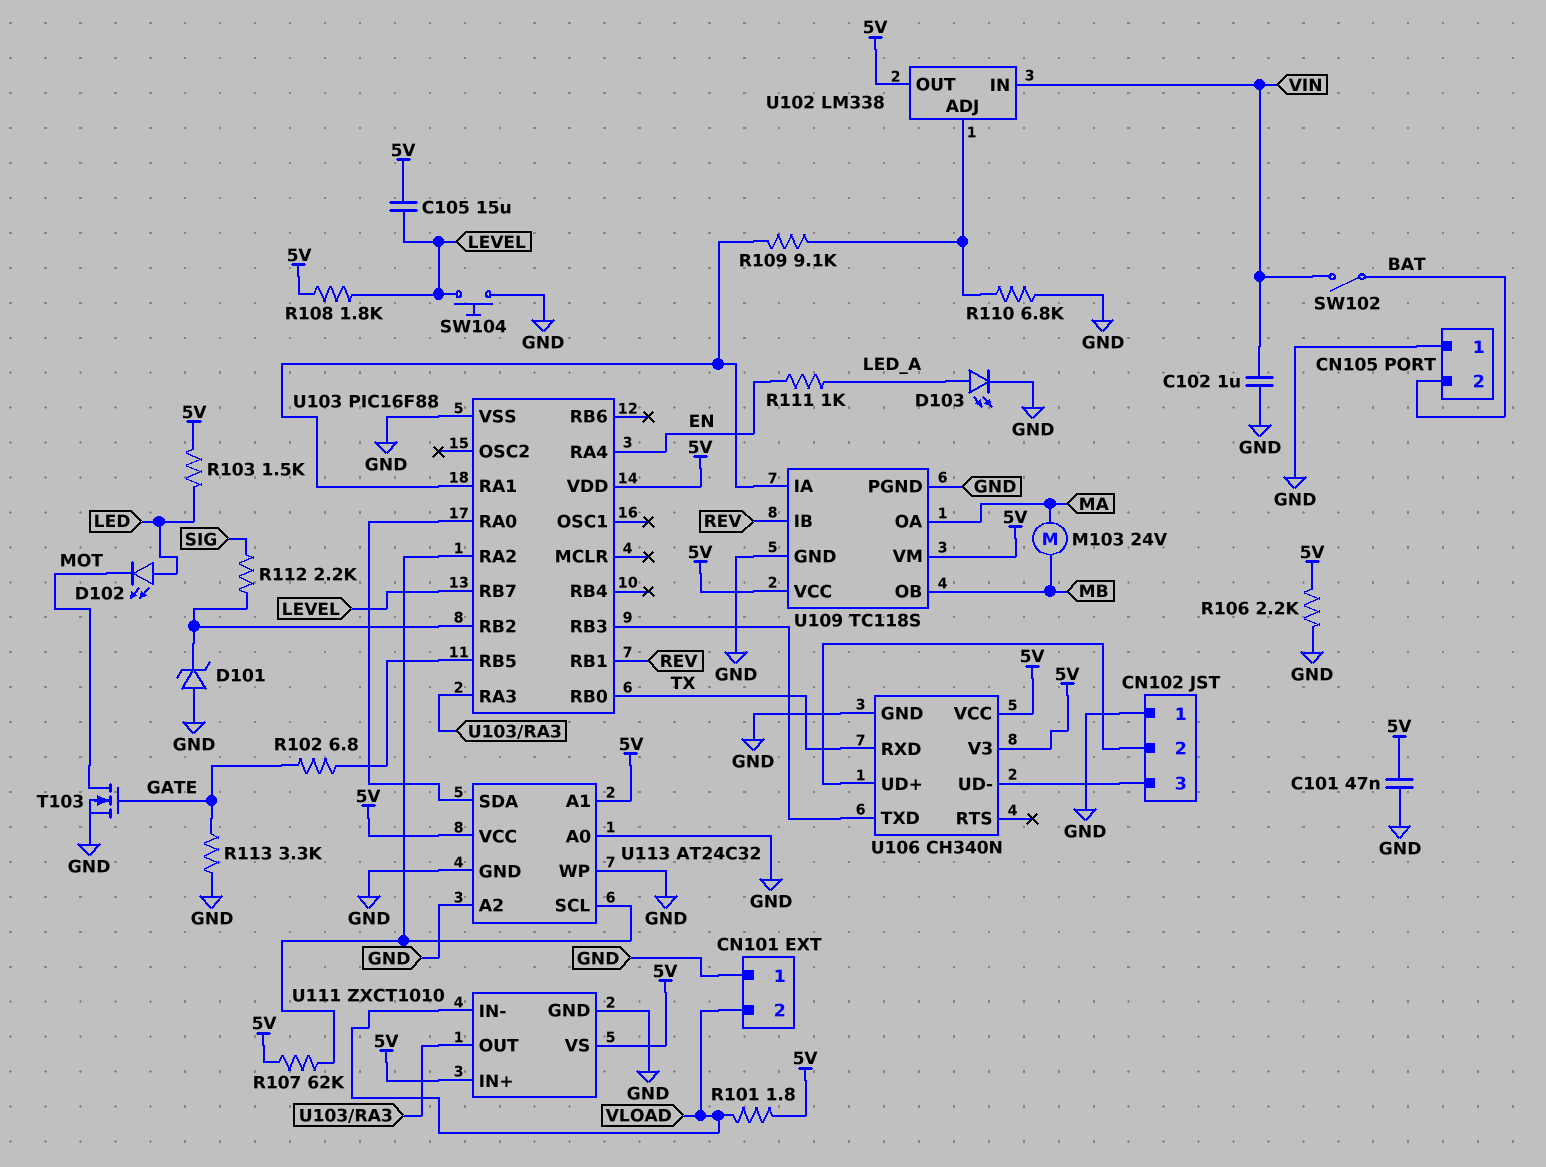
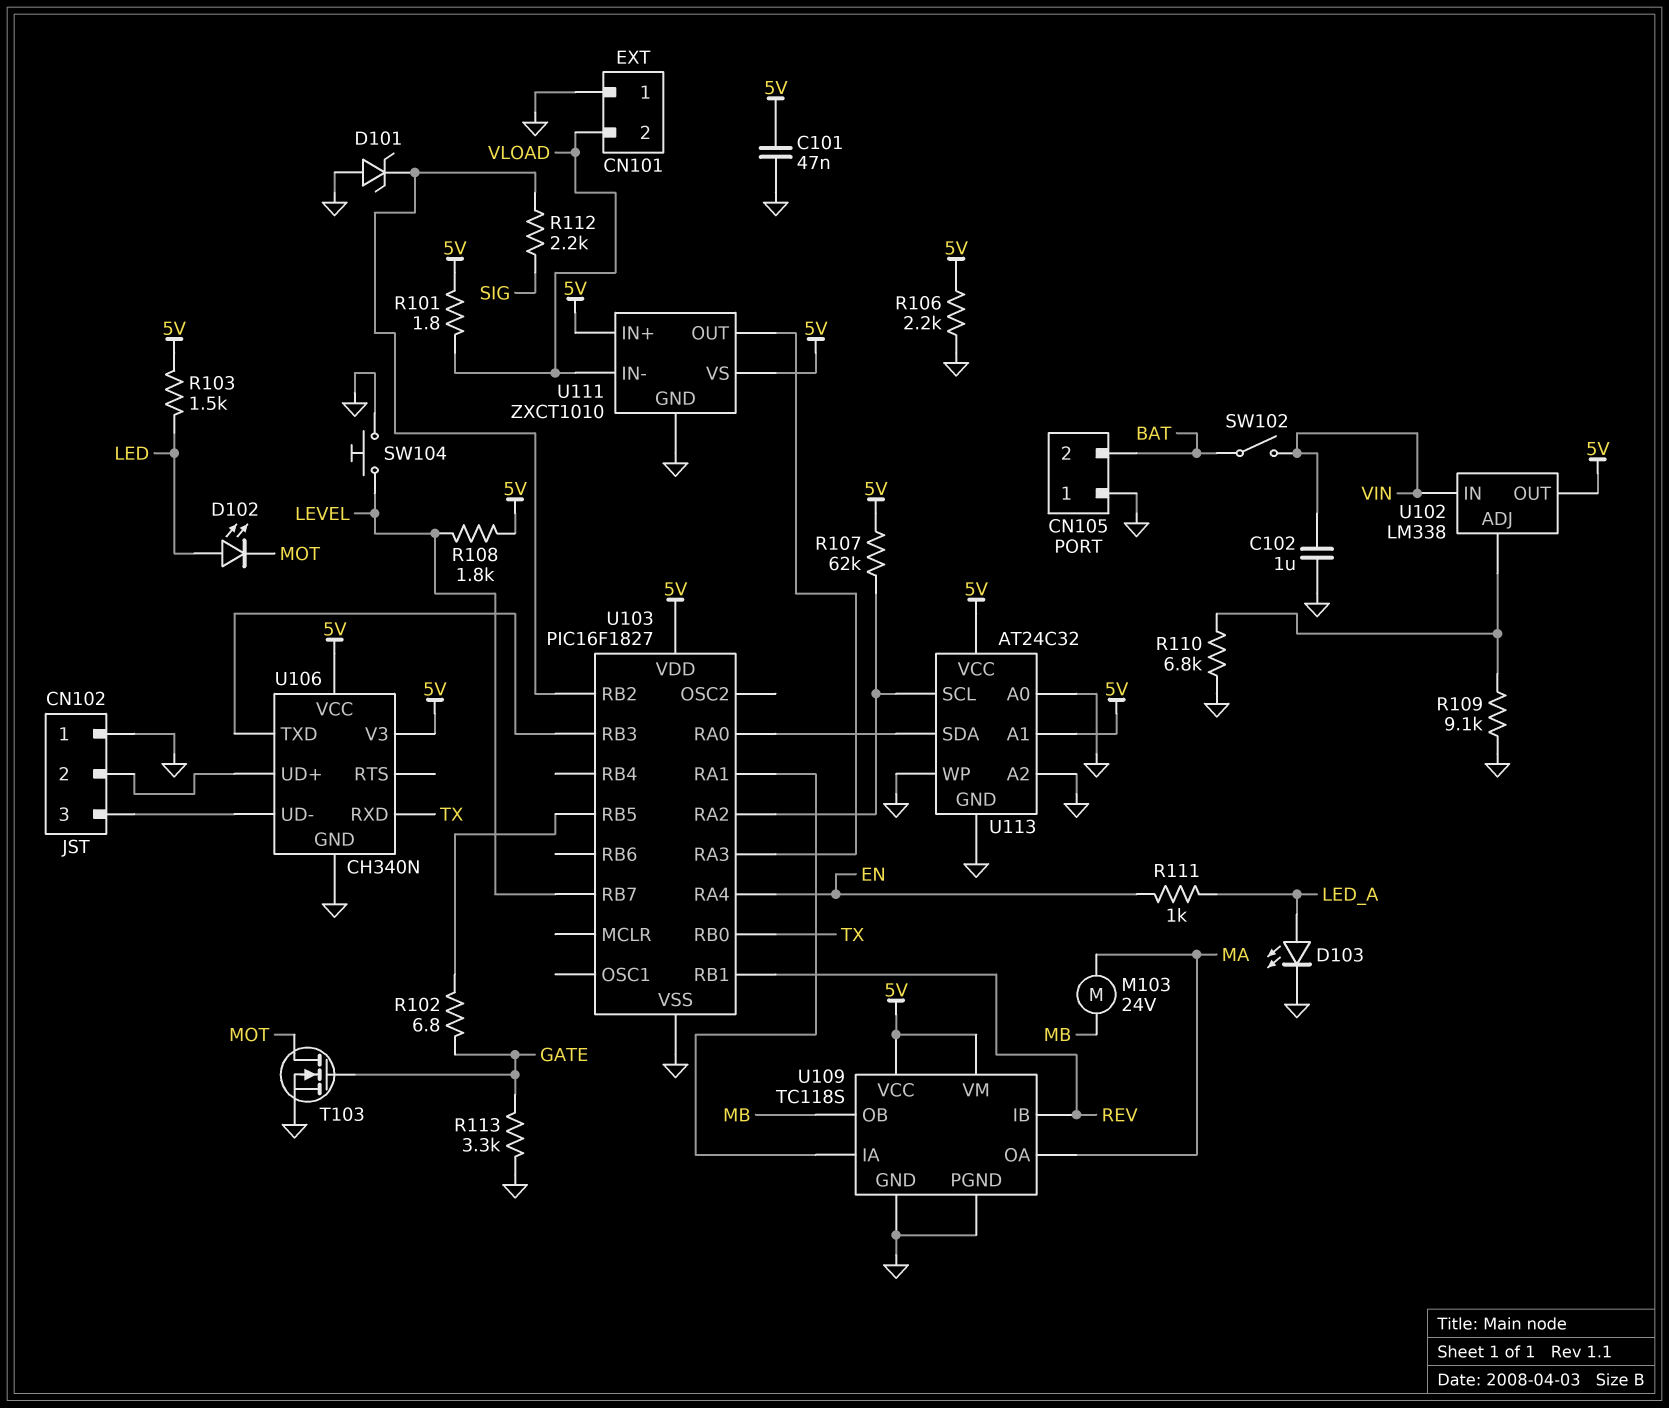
C105: 15uF (5V, LEVEL) -> none
R109: 9.1k (U102/ADJ, U103/RA1) -> 9.1k (GND, U102/ADJ)
U103: PIC16F88 -> PIC16F1827

